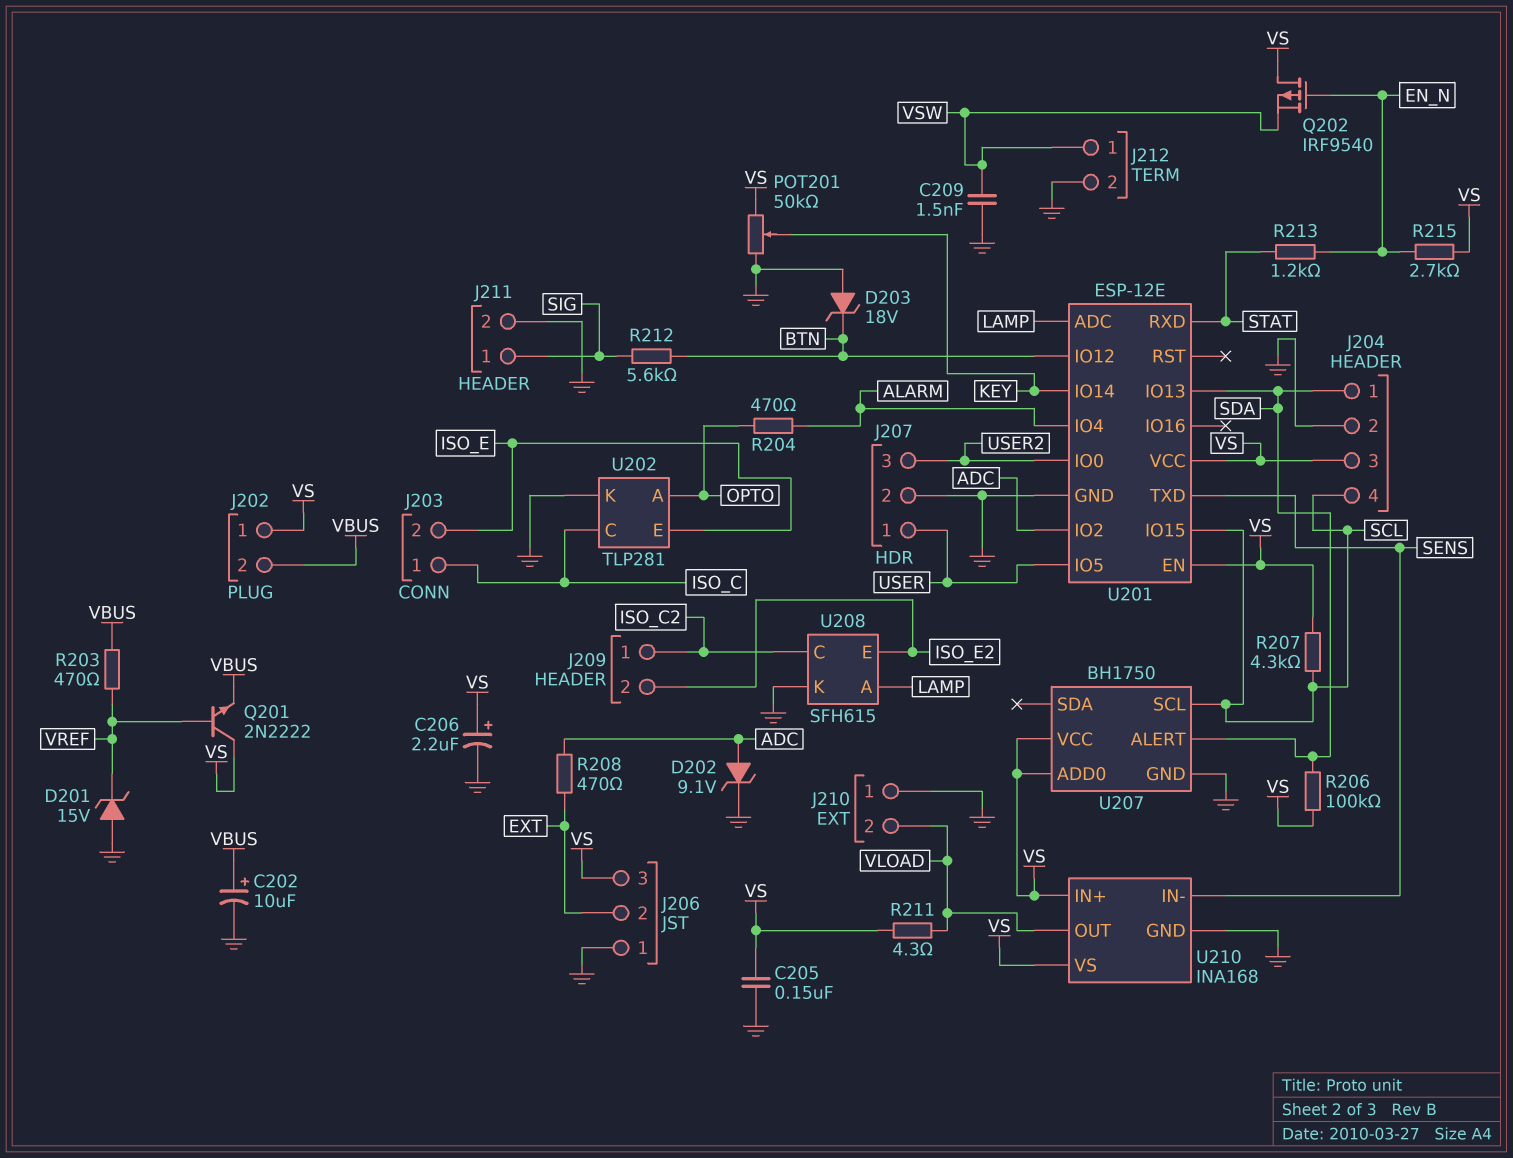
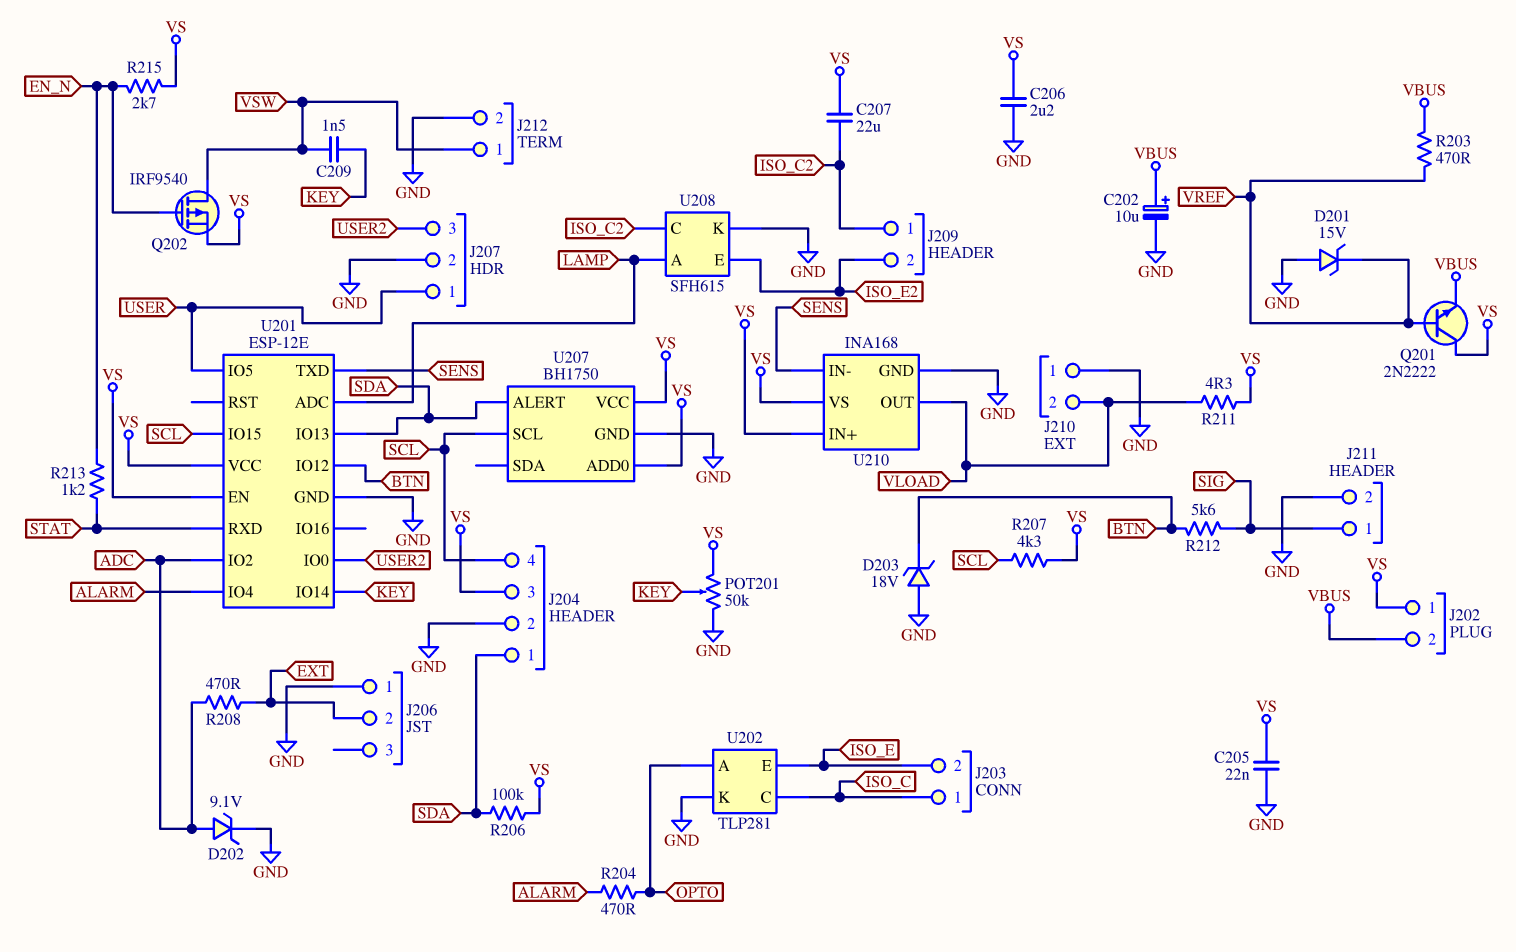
C205: 150nF (GND, VS) -> 22nF (GND, VS)
C206: 2.2uF (plus VS, minus GND) -> 2.2uF (GND, VS)
C207: none -> 22uF (ISO_C2, VS)
C209: 1.5nF (GND, VSW) -> 1.5nF (KEY, VSW)
J206 pin 3: VS -> none
Q202: PMOS IRF9540 (G EN_N, D VS, S VSW) -> PMOS IRF9540 (G EN_N, D VSW, S VS)

